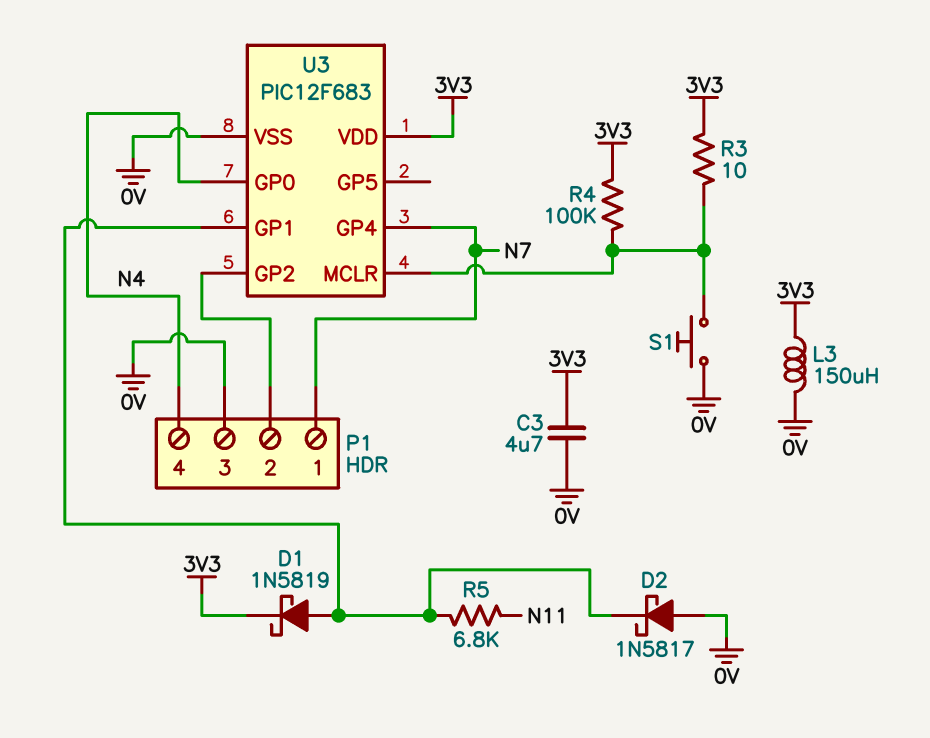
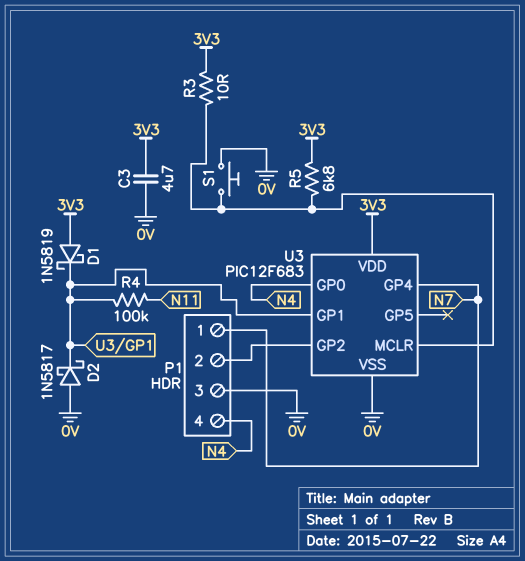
D1: schottky 1N5819 (A U3/GP1, K 3V3) -> schottky 1N5819 (A 3V3, K U3/GP1)
L3: 150uH (0V, 3V3) -> none
R4: 100k (3V3, U3/MCLR) -> 100k (N11, U3/GP1)
R5: 6.8k (N11, U3/GP1) -> 6.8k (3V3, U3/MCLR)

